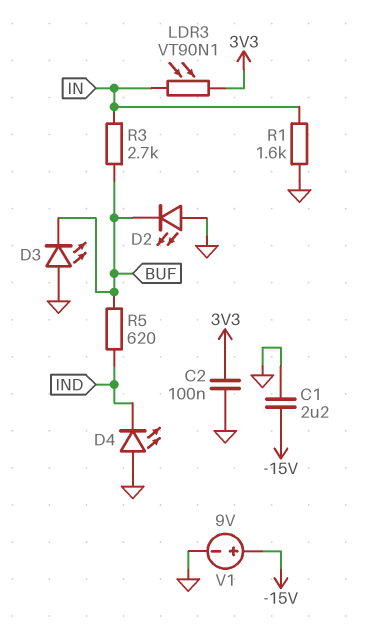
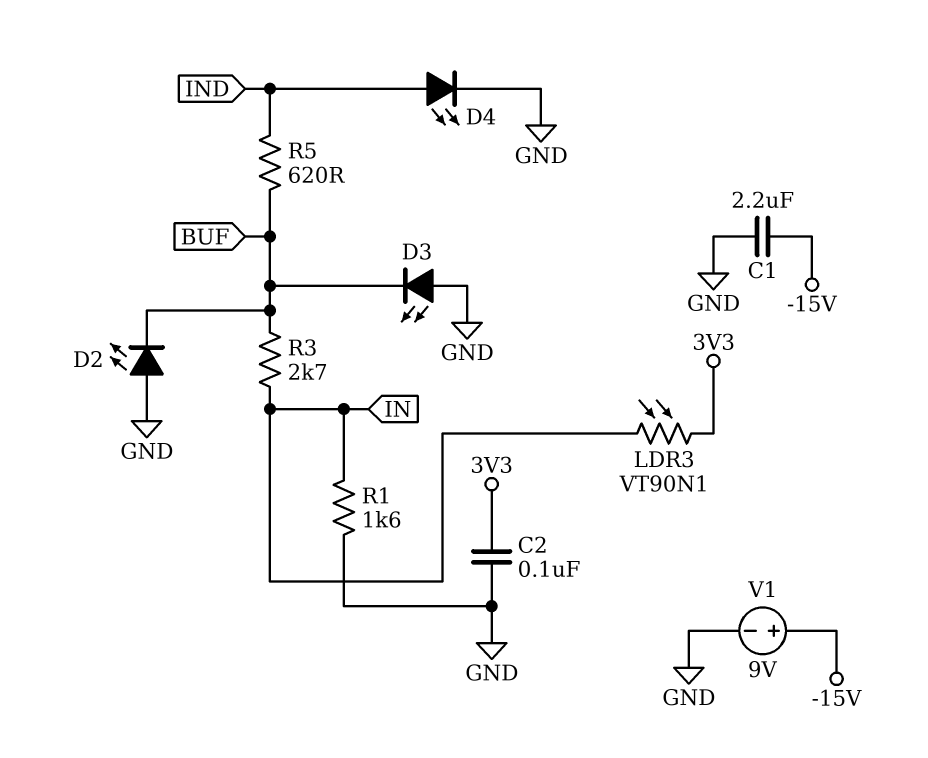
D4: LED (A GND, K IND) -> LED (A IND, K GND)

